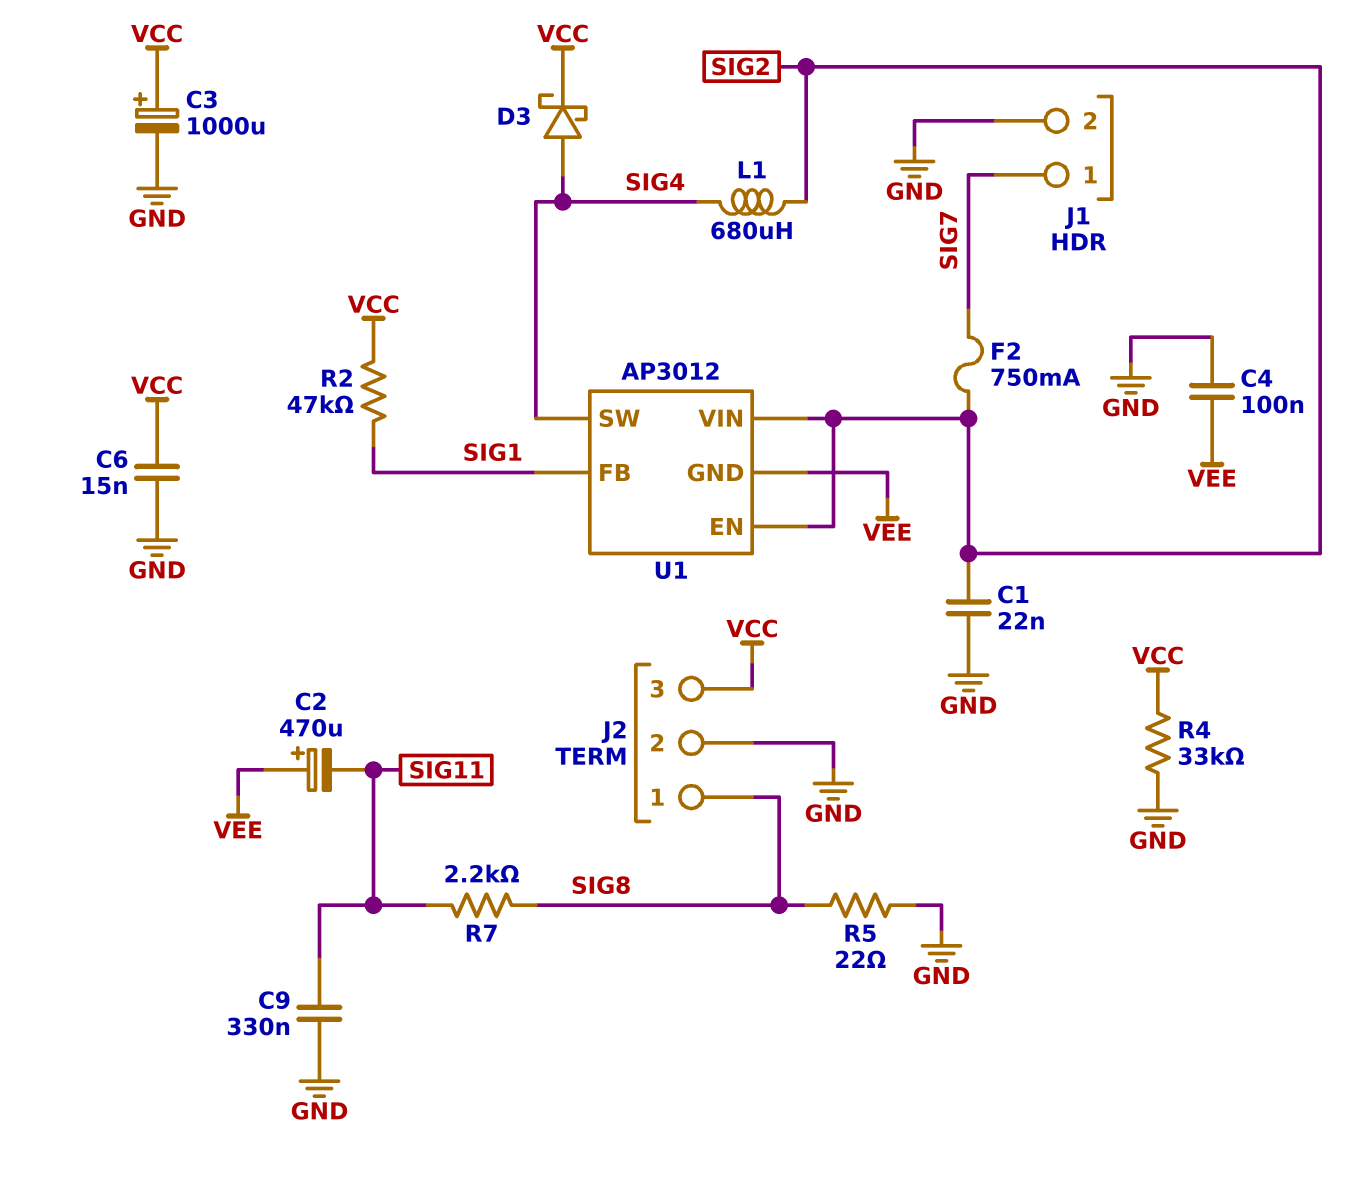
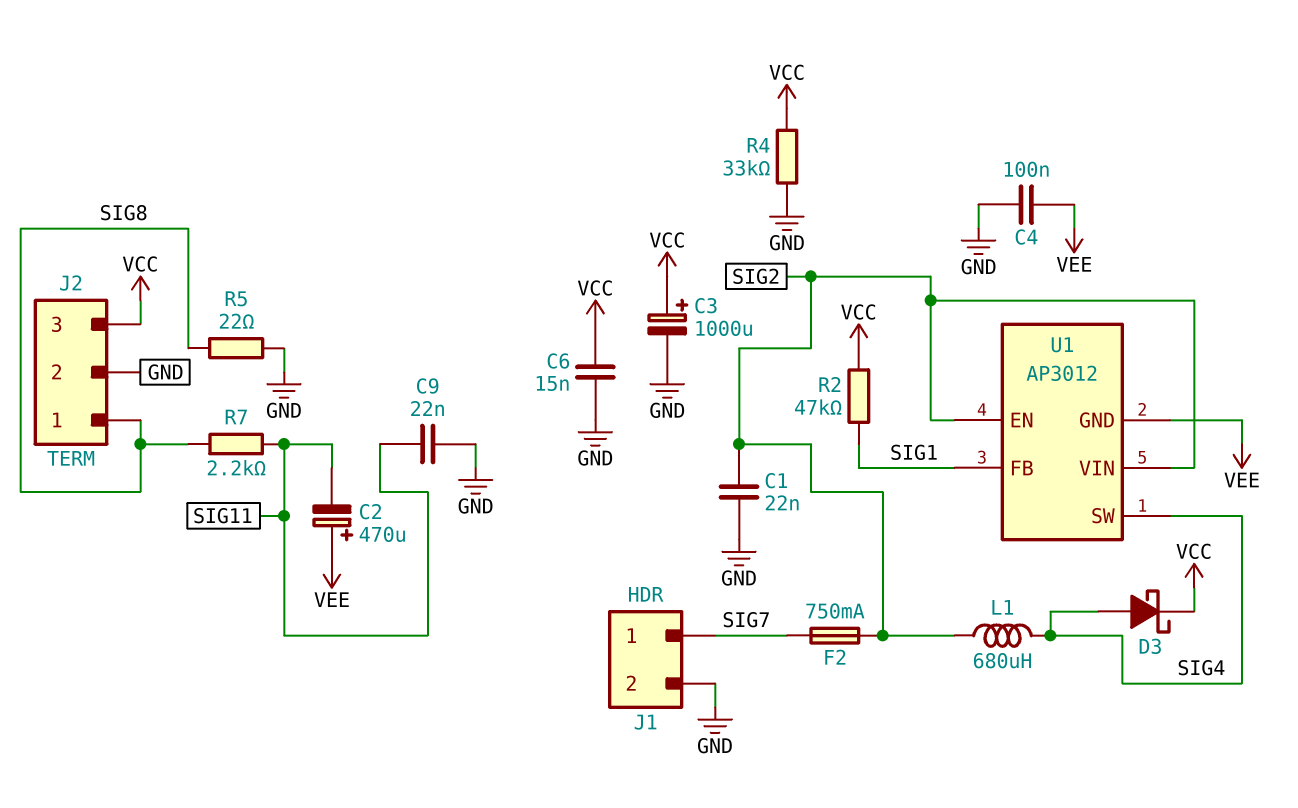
C9: 330nF (GND, SIG11) -> 22nF (GND, SIG11)

